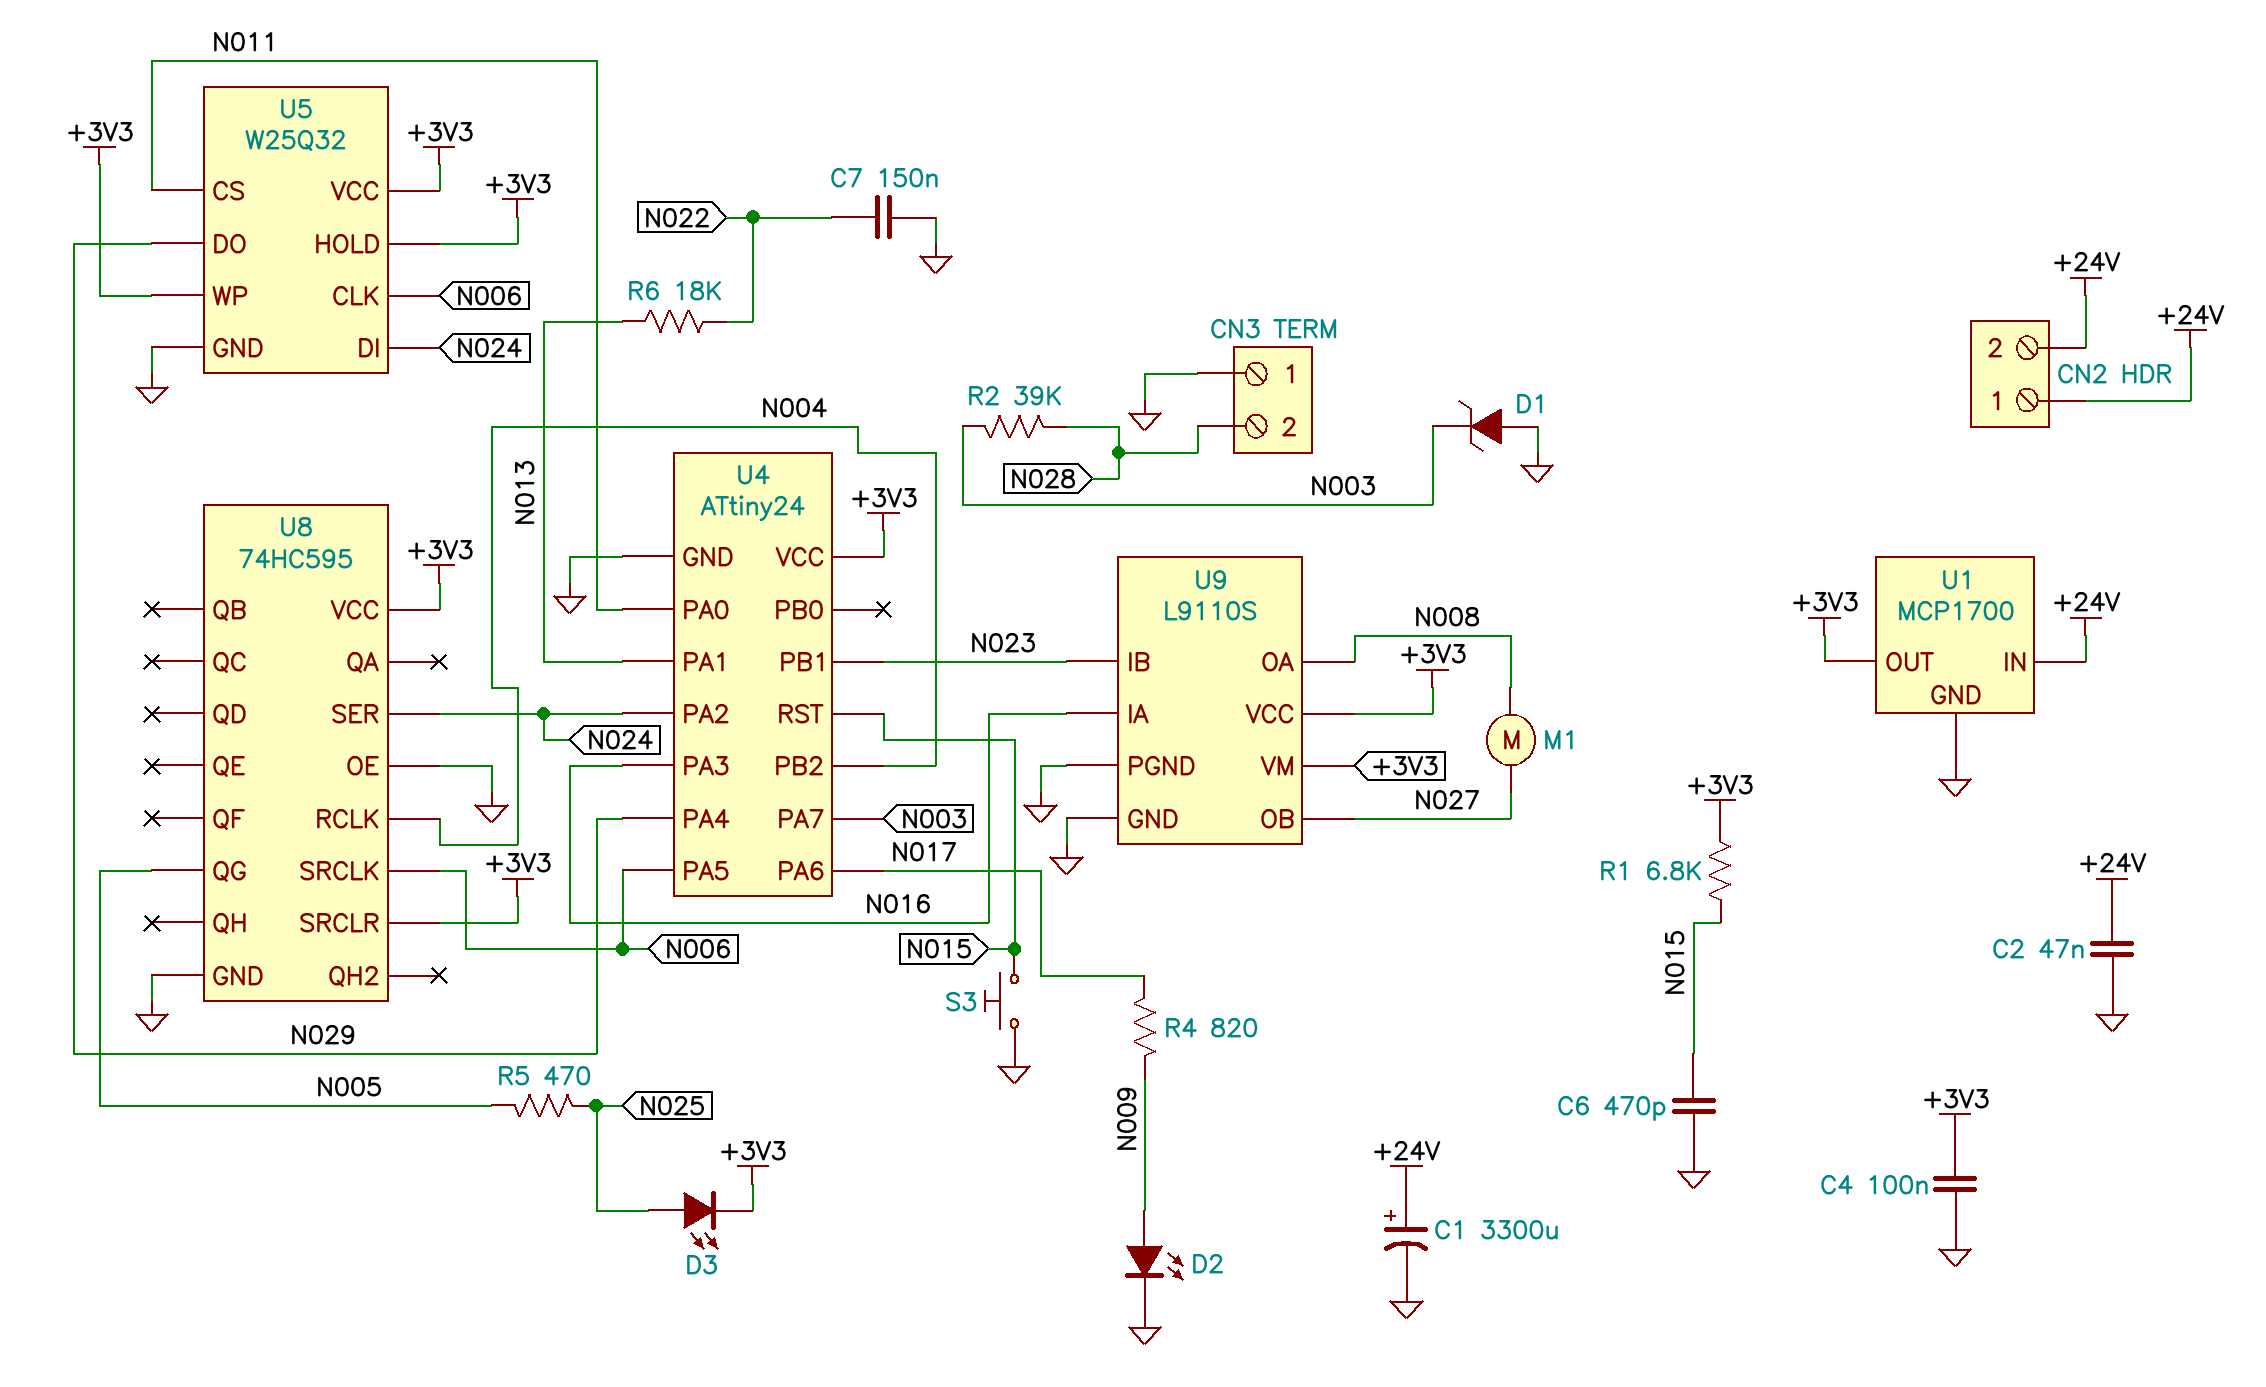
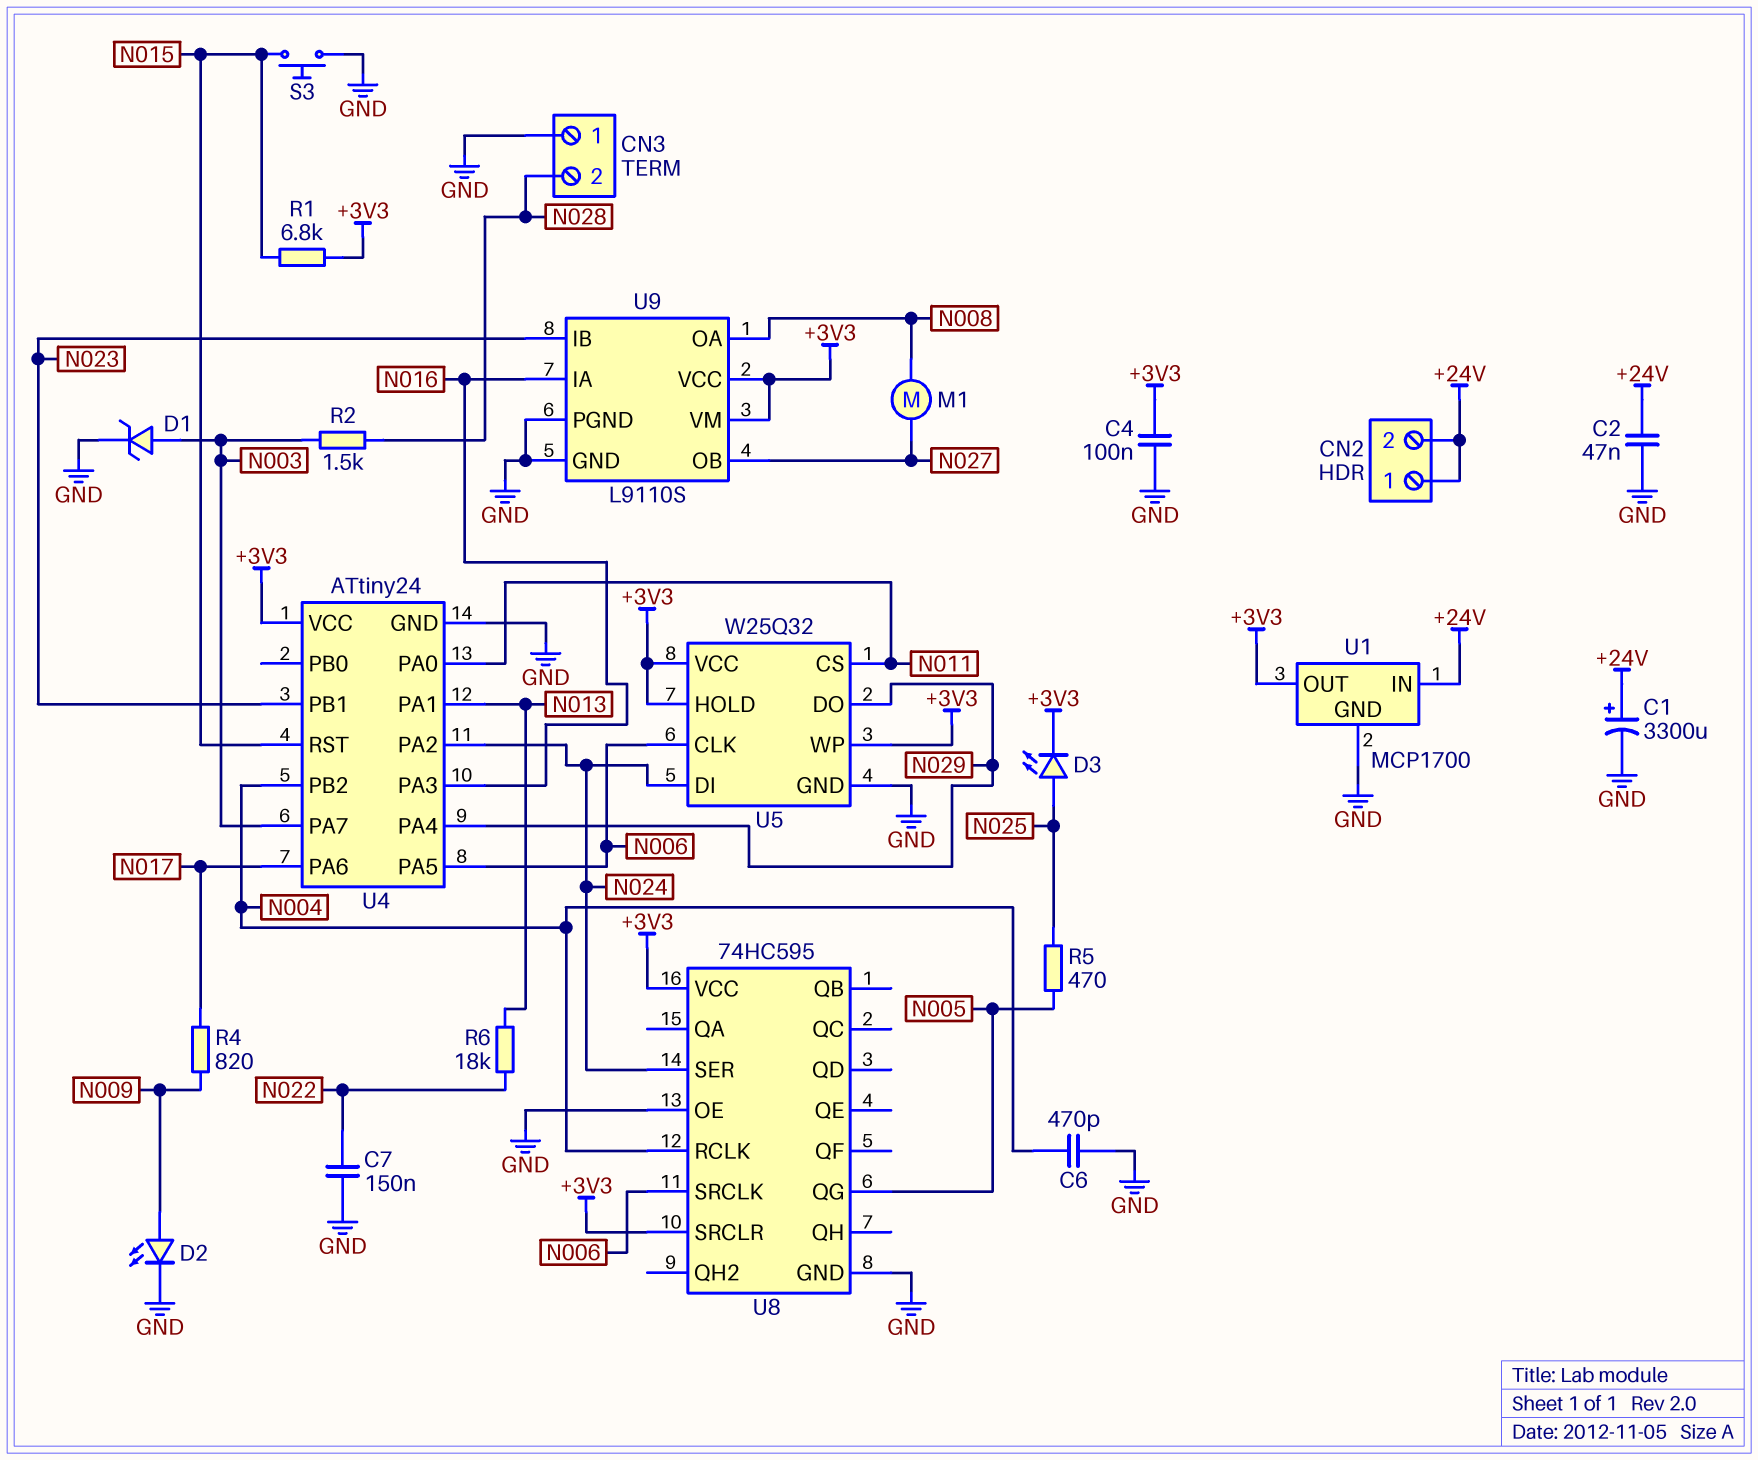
C6: 470pF (GND, N015) -> 470pF (GND, N004)
D1: zener (A GND, K N003) -> zener (A N003, K GND)
R2: 39k (N003, N028) -> 1.5k (N003, N028)

